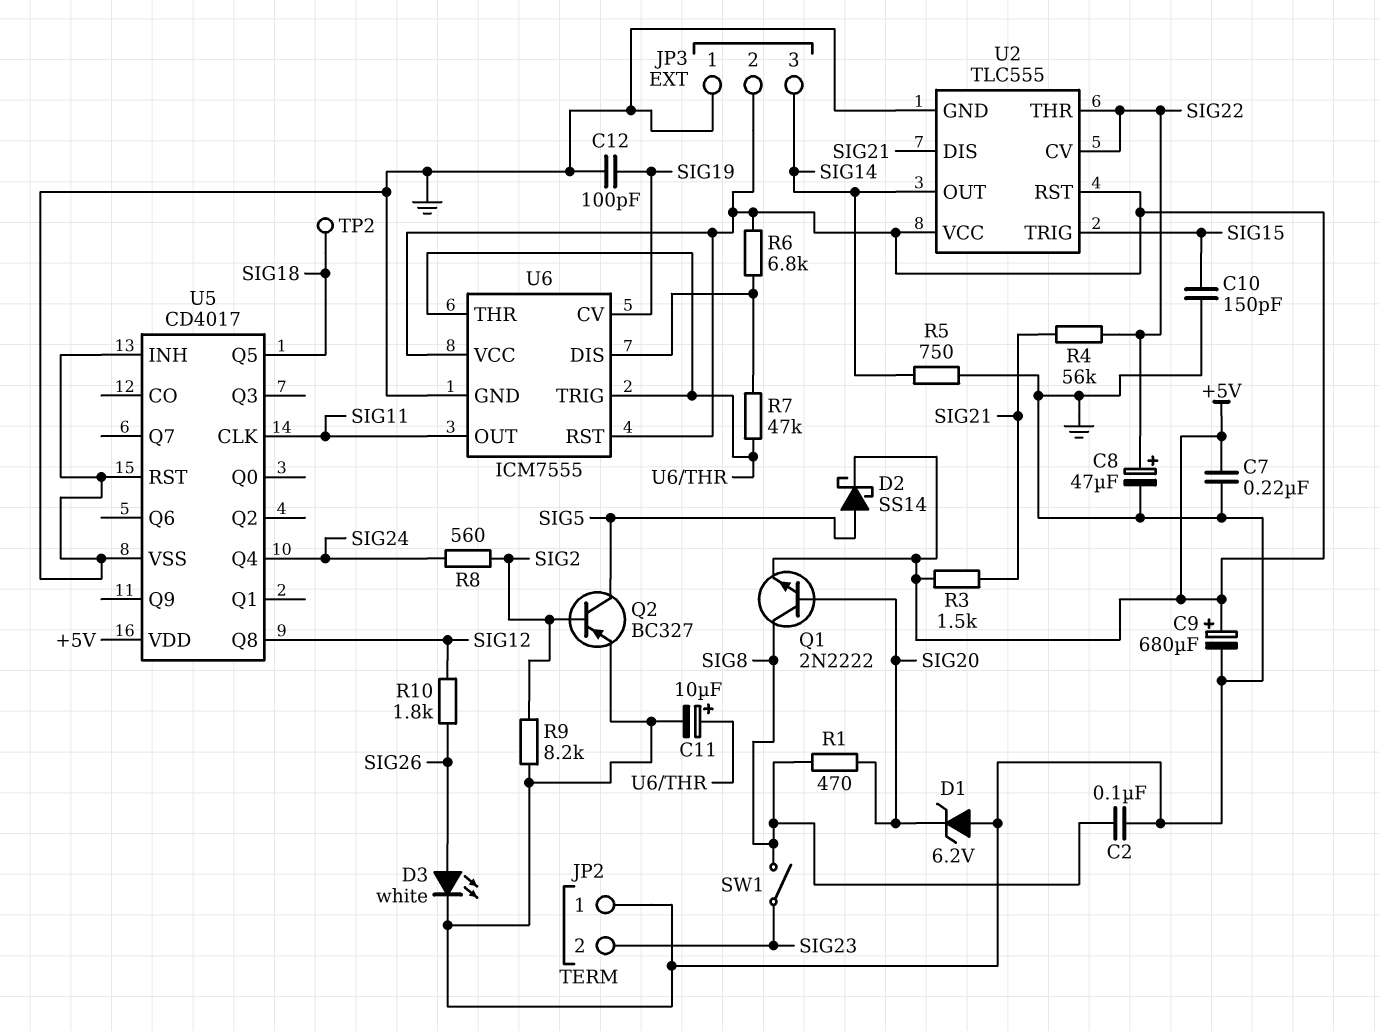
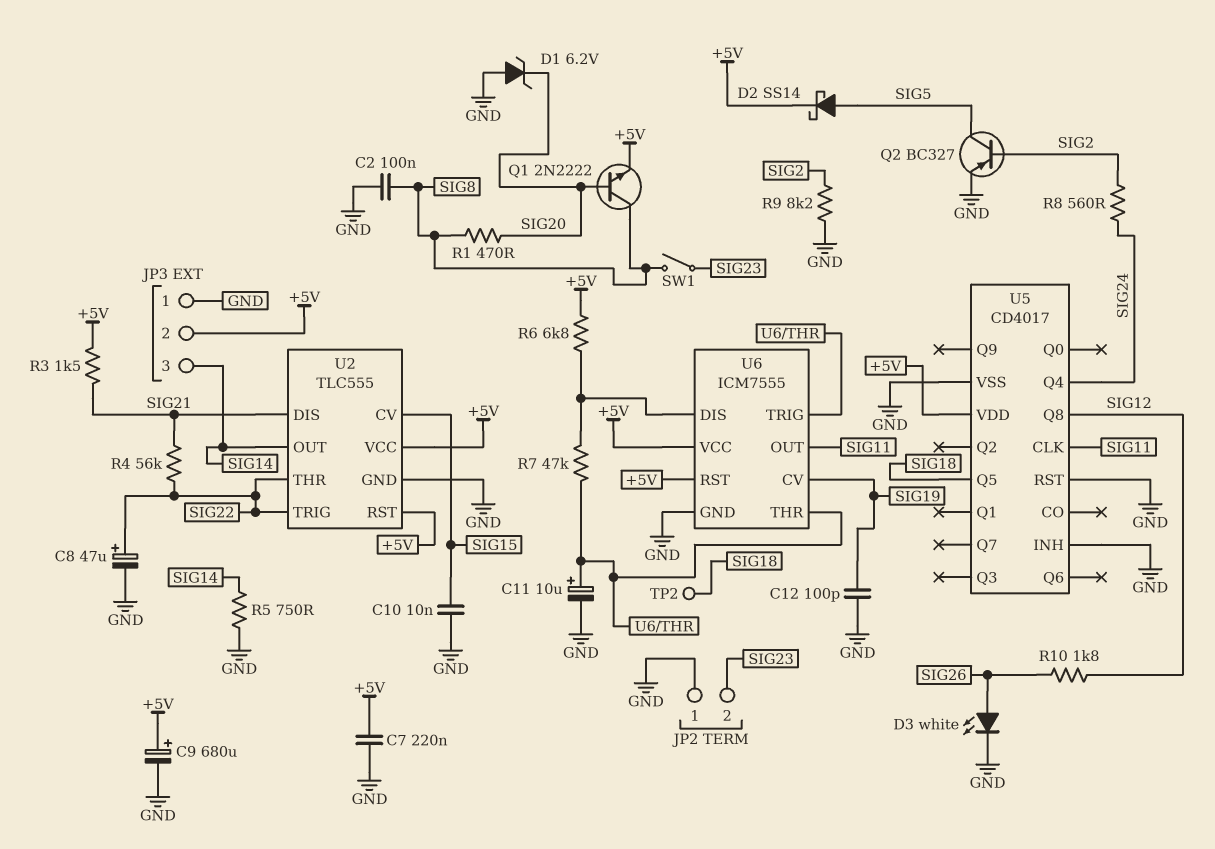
C10: 150pF (GND, SIG15) -> 10nF (GND, SIG15)
U2 pin CV: SIG22 -> SIG15
U2 pin TRIG: SIG15 -> SIG22

